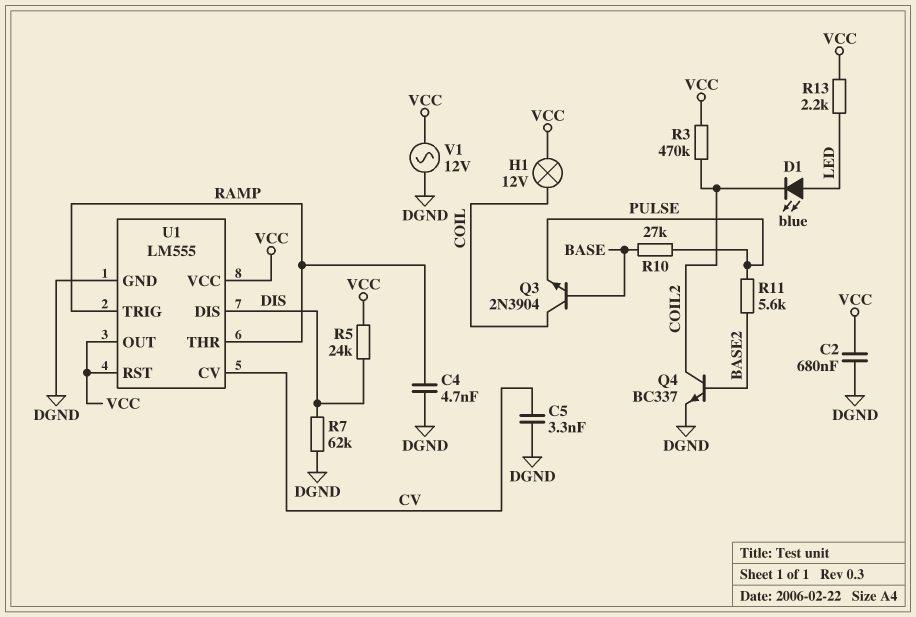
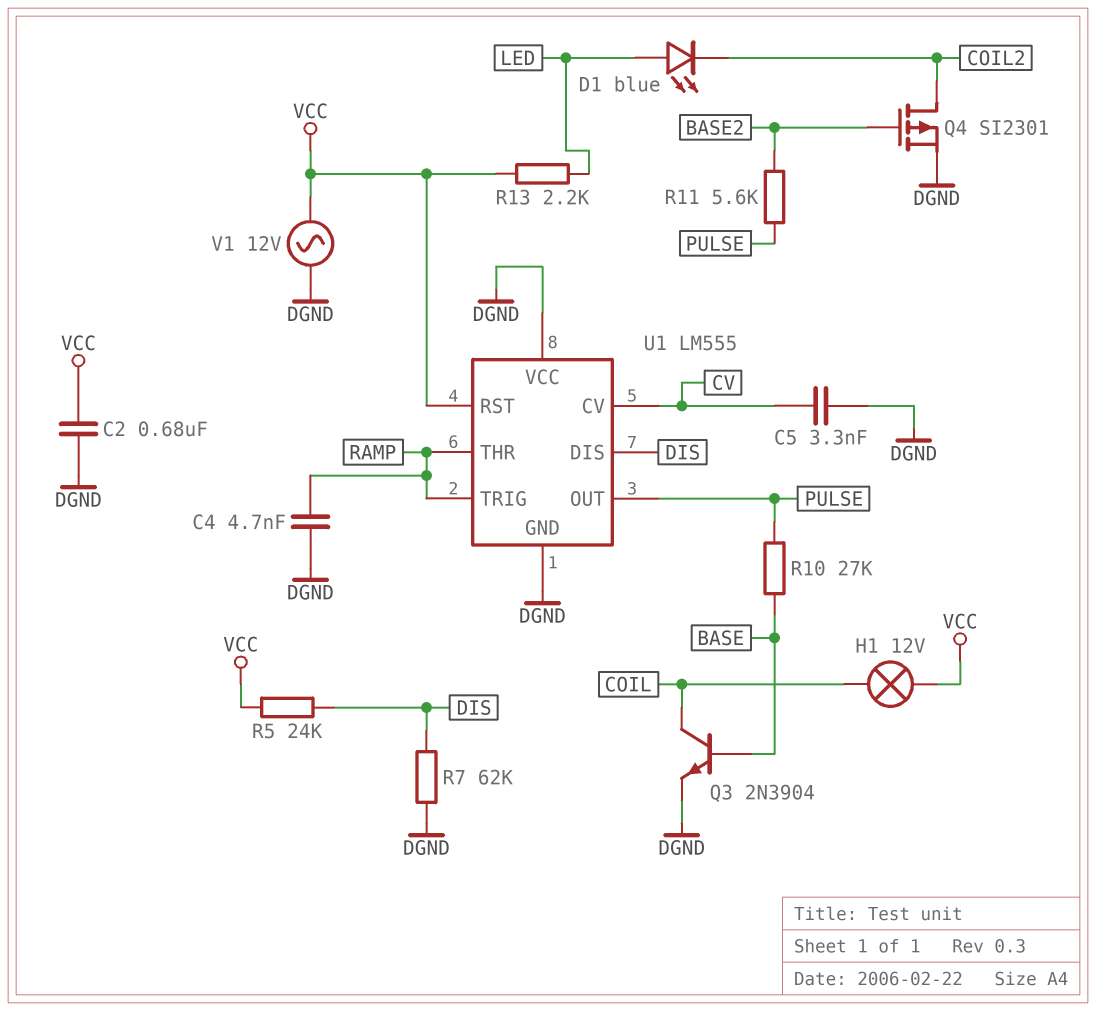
Q3: NPN 2N3904 (B BASE, C COIL, E PULSE) -> NPN 2N3904 (B BASE, C COIL, E DGND)
Q4: NPN BC337 (B BASE2, C COIL2, E DGND) -> PMOS SI2301 (G BASE2, D COIL2, S DGND)
R3: 470k (COIL2, VCC) -> none
U1 pin OUT: VCC -> PULSE
U1 pin VCC: VCC -> DGND

